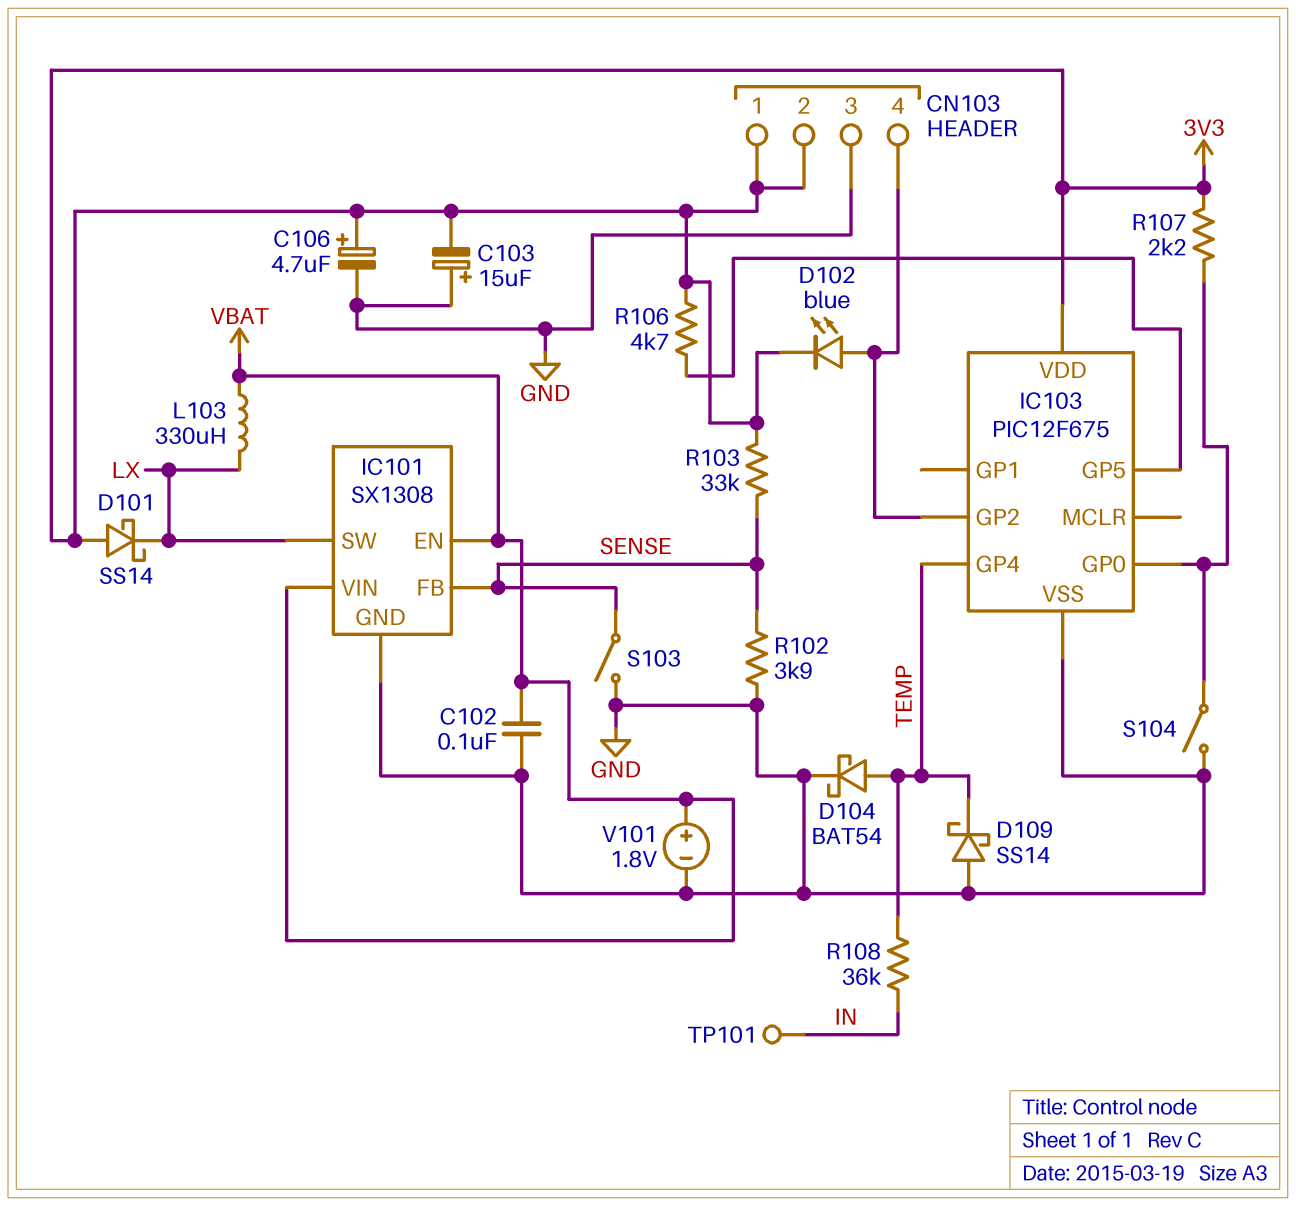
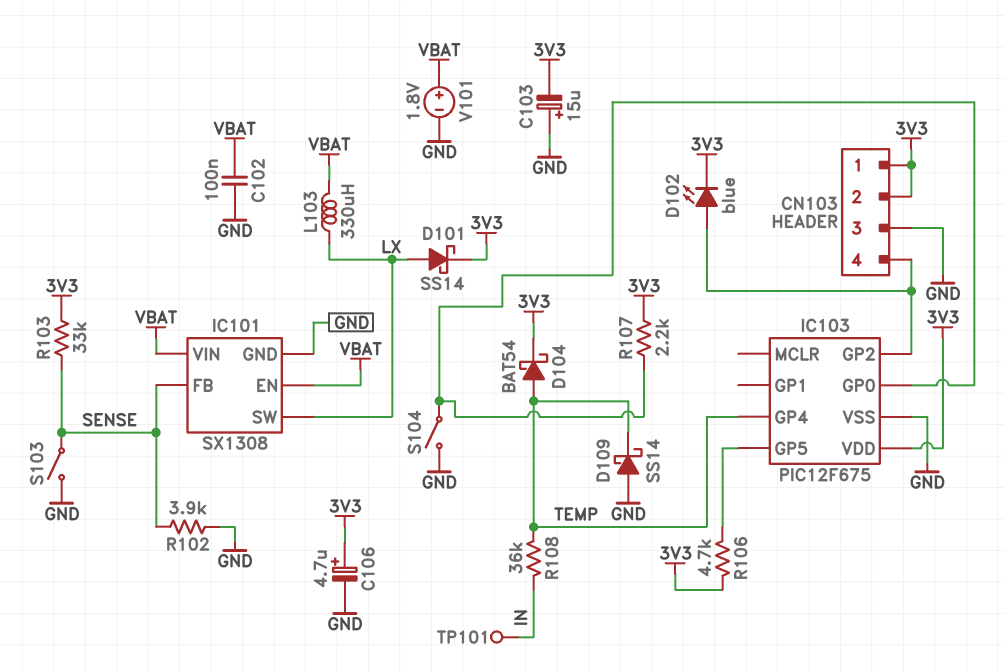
D101: schottky SS14 (A 3V3, K LX) -> schottky SS14 (A LX, K 3V3)
D104: schottky BAT54 (A TEMP, K GND) -> schottky BAT54 (A TEMP, K 3V3)

